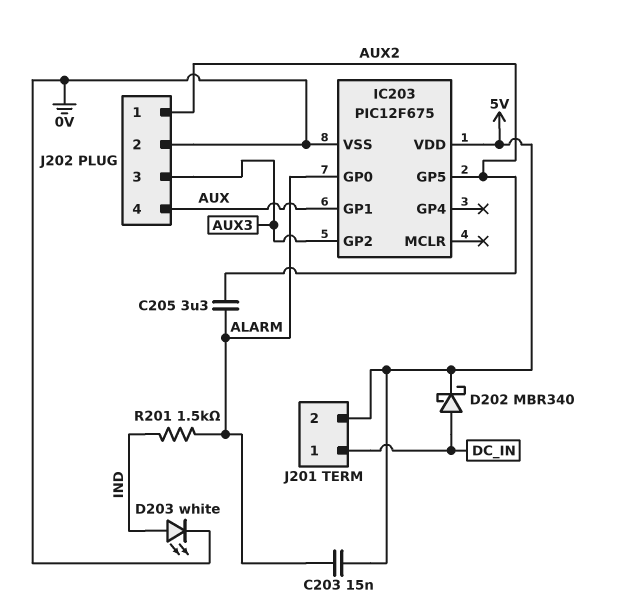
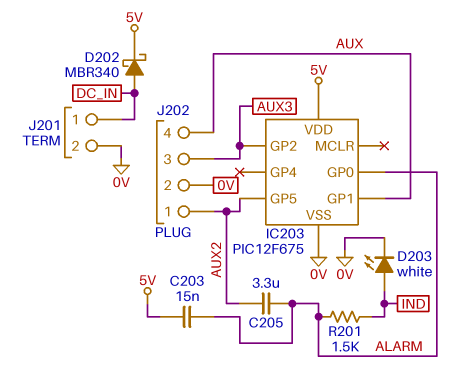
J201 pin 2: 5V -> 0V

